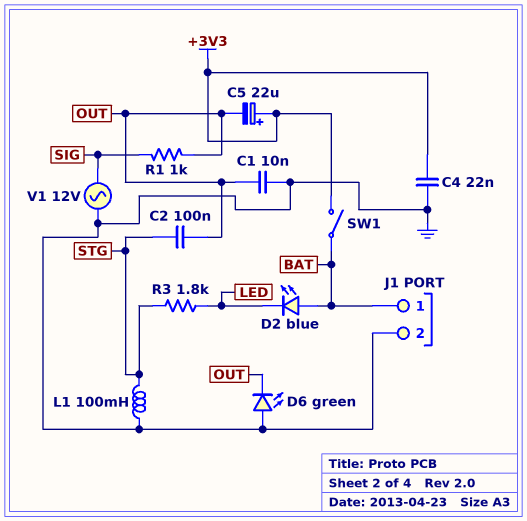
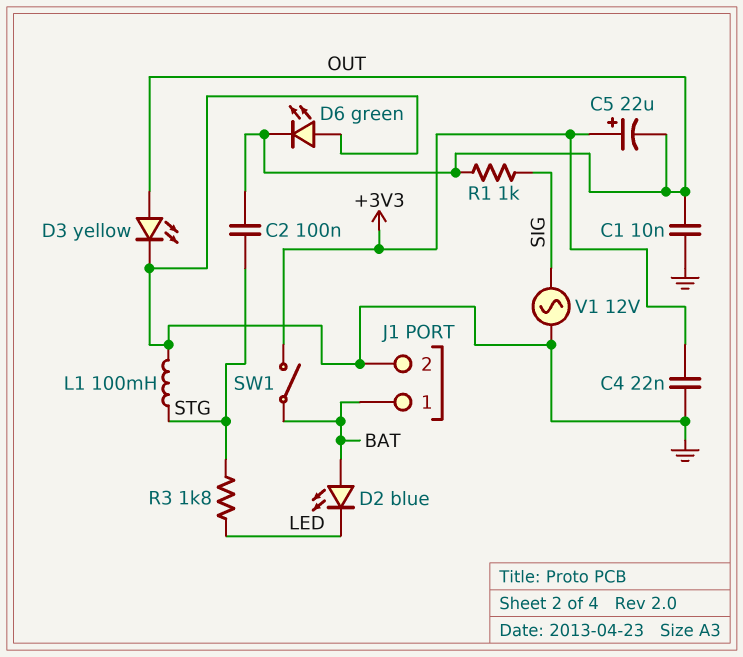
D3: none -> LED yellow (A OUT, K GND)

